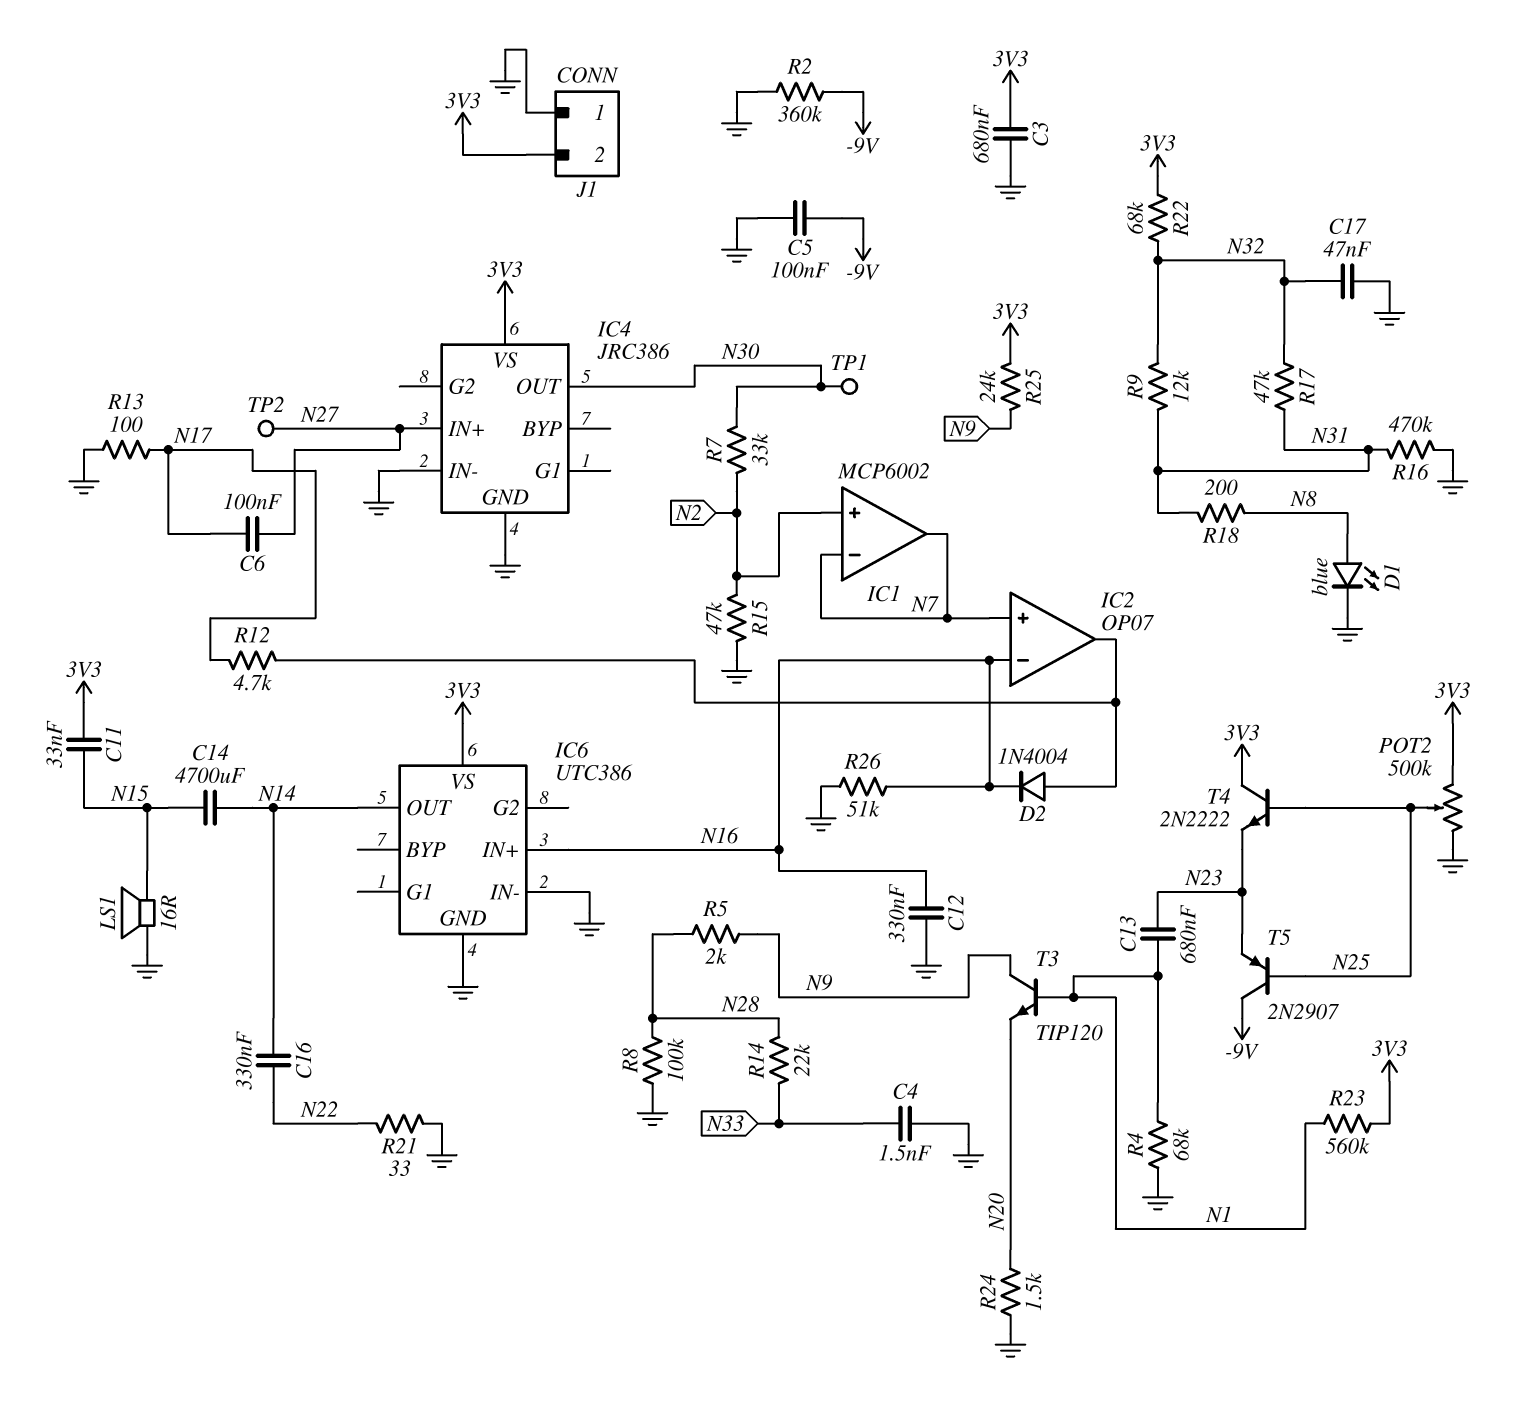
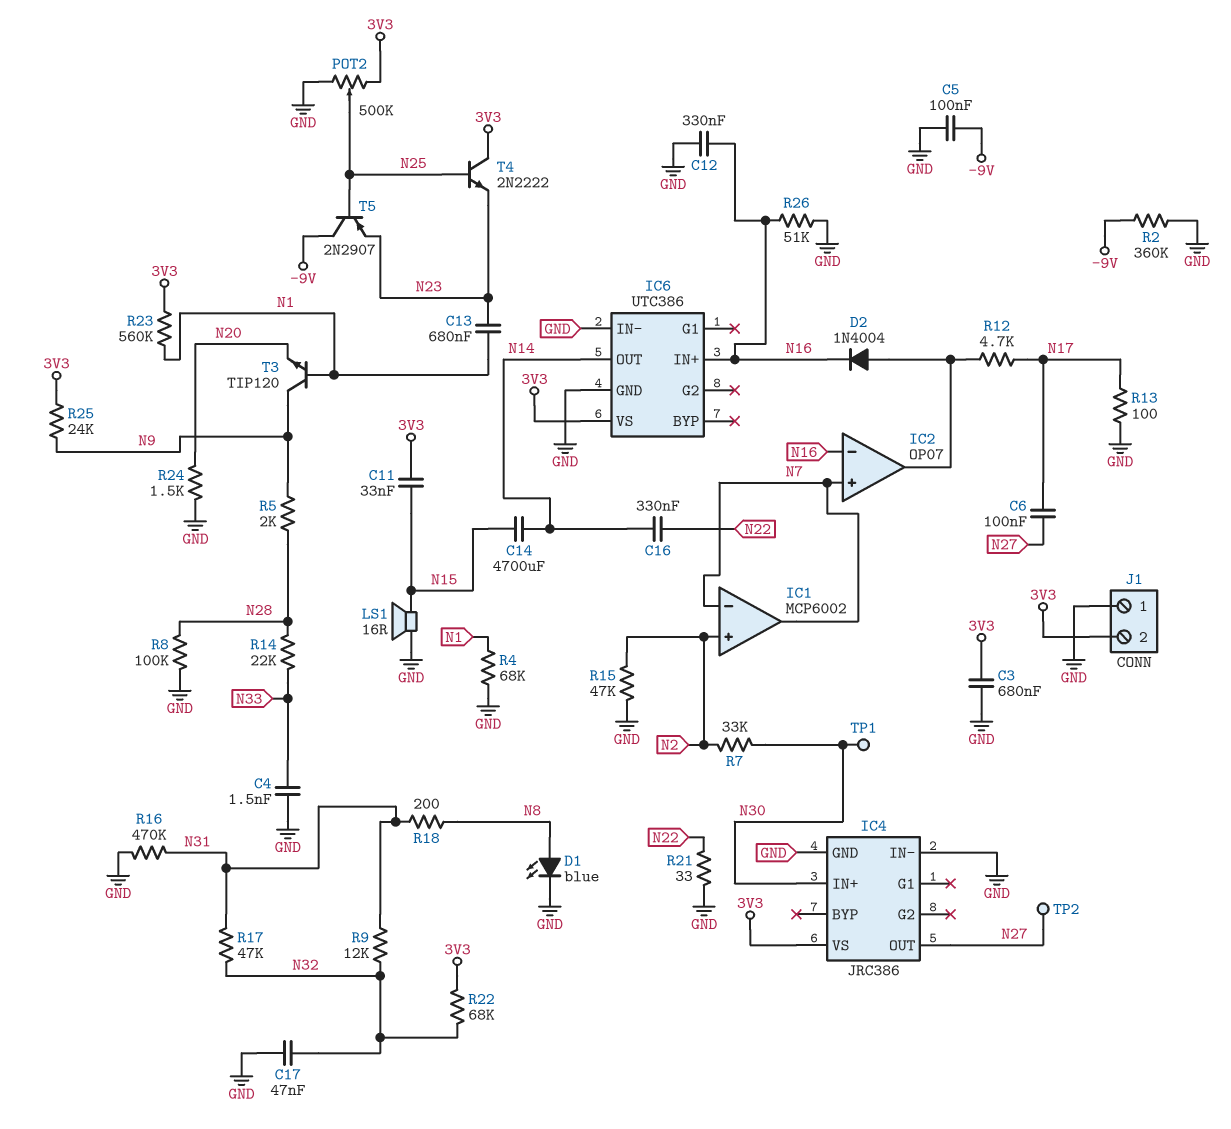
IC4 pin IN+: N27 -> N30
IC4 pin OUT: N30 -> N27

